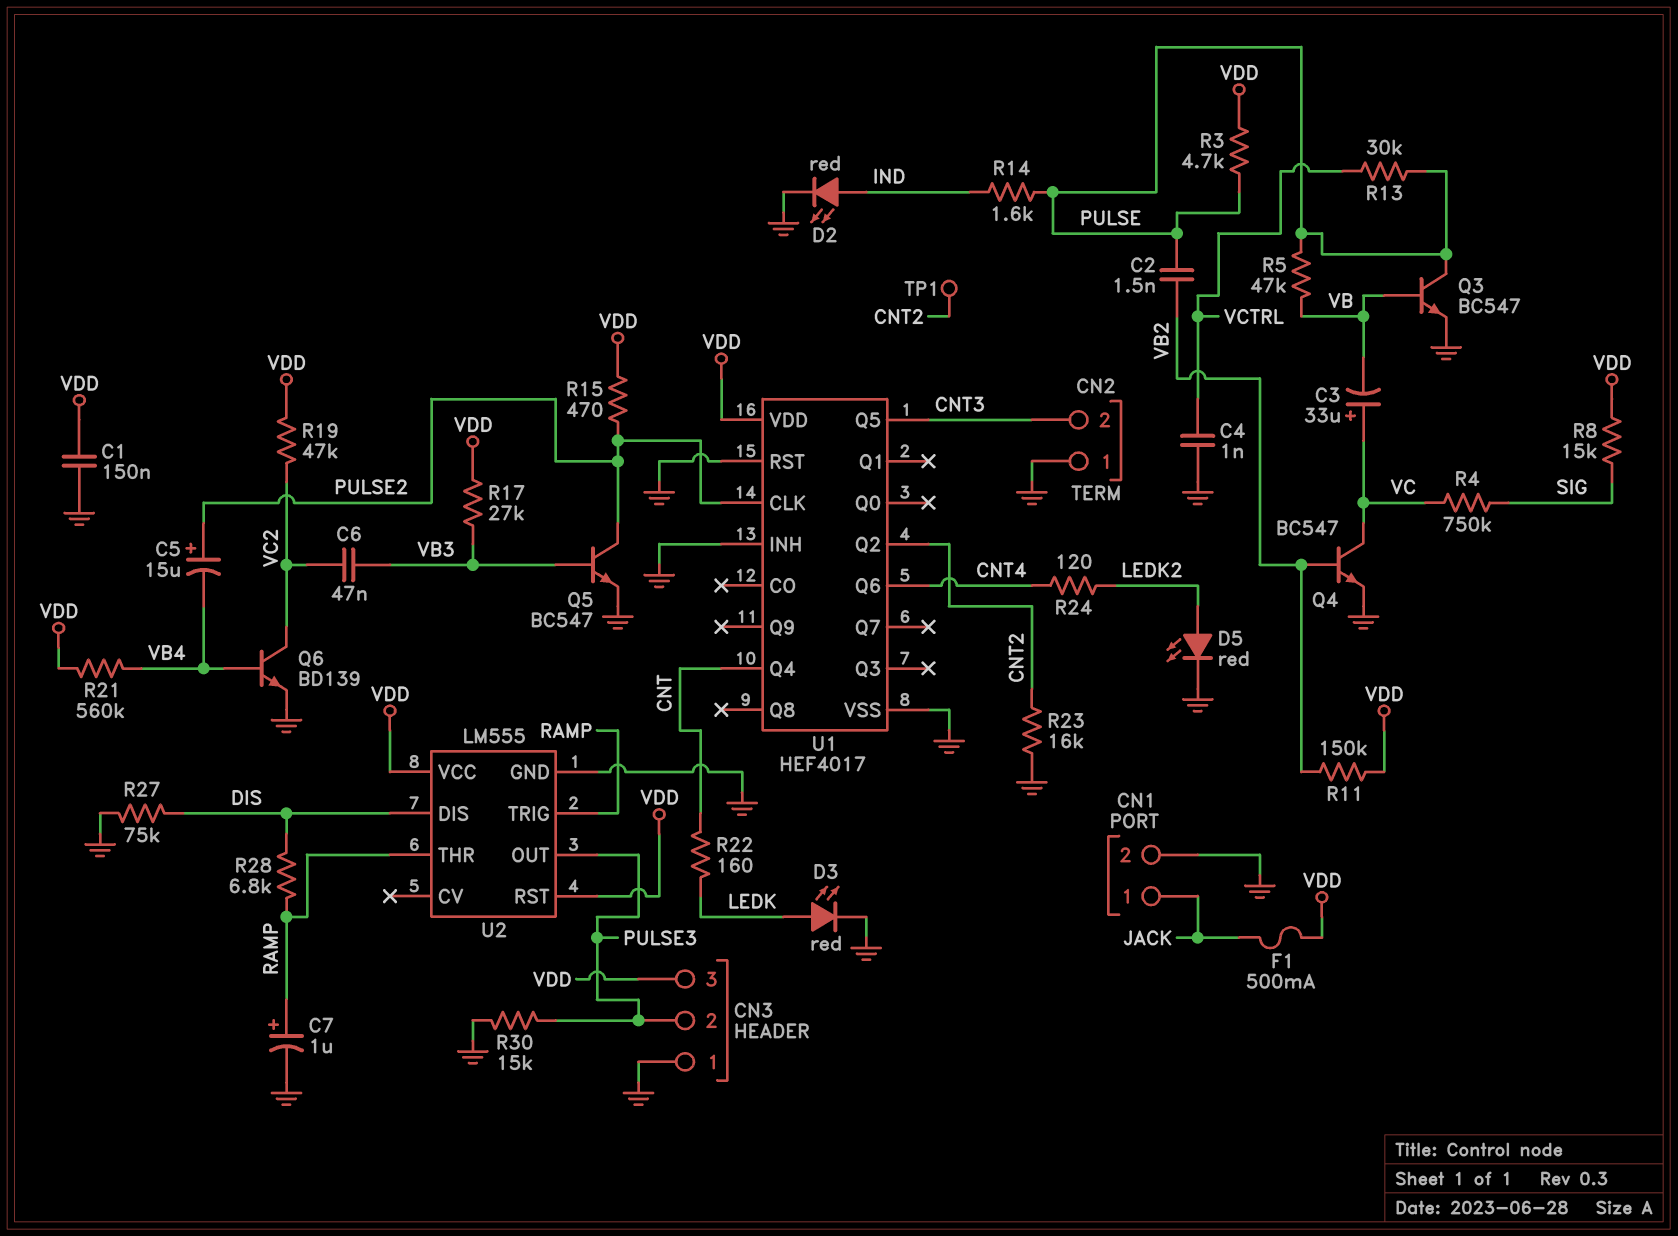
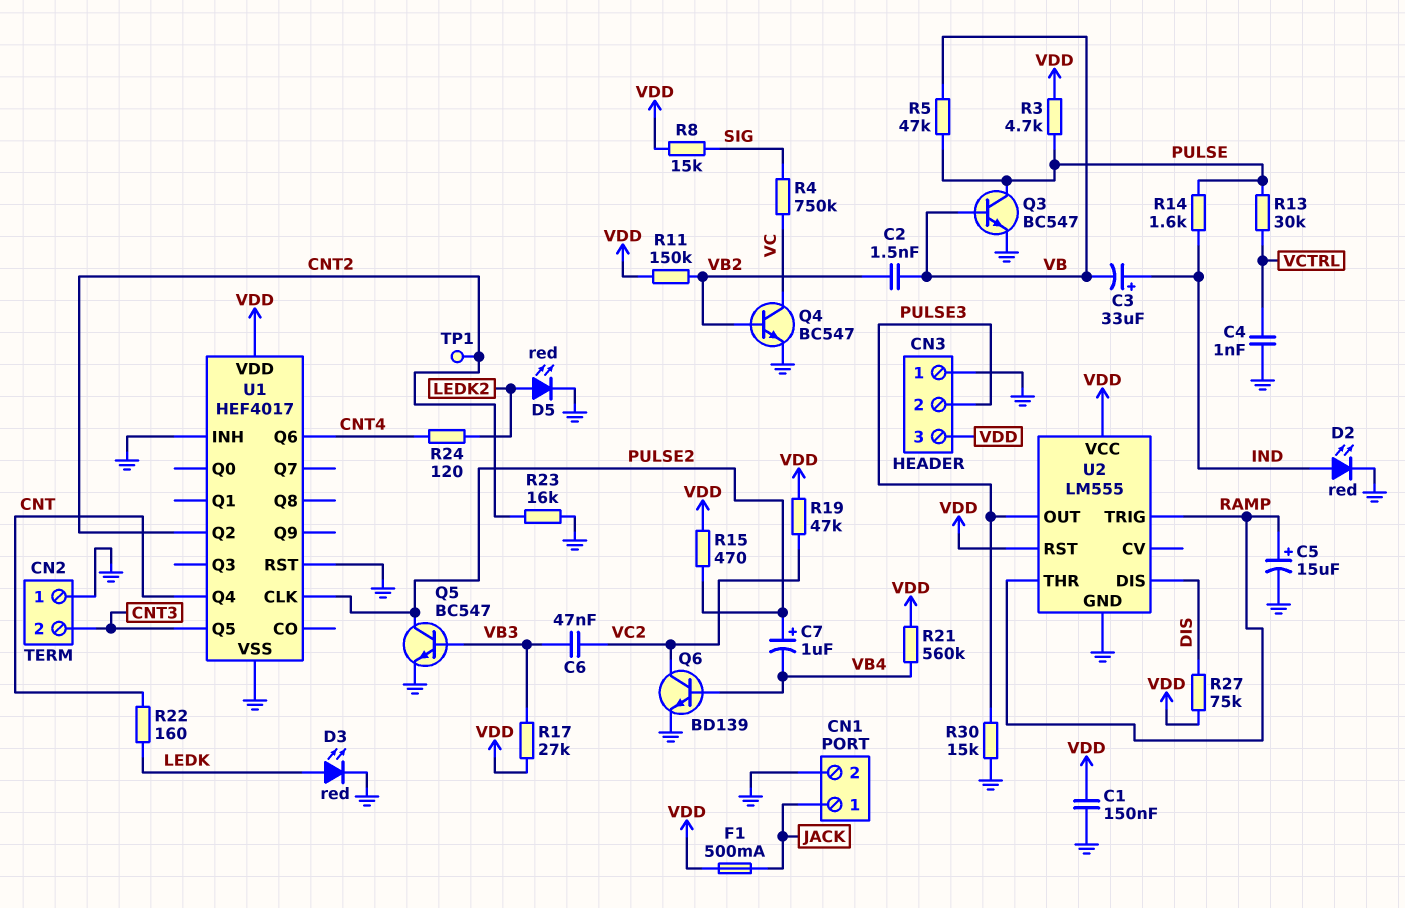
C2: 1.5nF (PULSE, VB2) -> 1.5nF (VB, VB2)
C3: 33uF (plus VC, minus VB) -> 33uF (plus IND, minus VB)
C5: 15uF (plus PULSE2, minus VB4) -> 15uF (plus RAMP, minus GND)
C7: 1uF (plus RAMP, minus GND) -> 1uF (plus PULSE2, minus VB4)
R27: 75k (DIS, GND) -> 75k (DIS, VDD)
R28: 6.8k (DIS, RAMP) -> none

